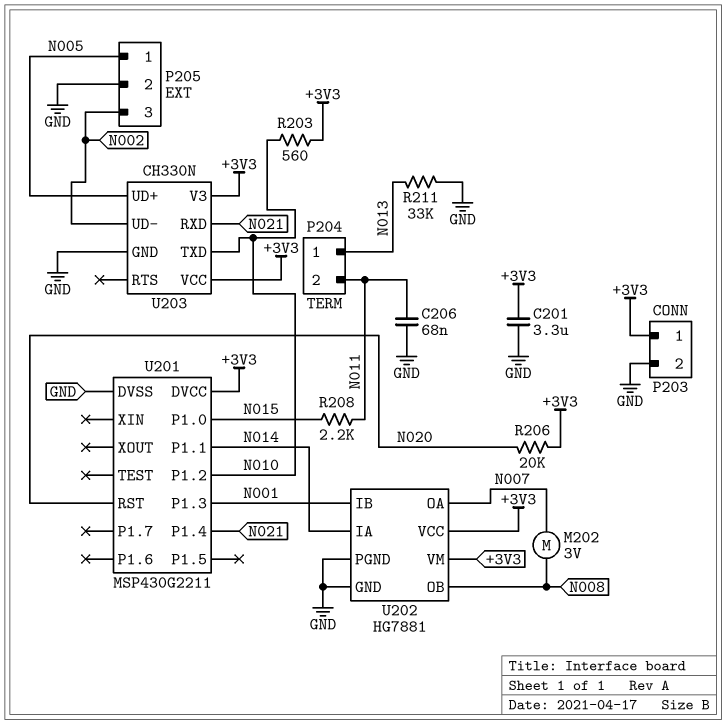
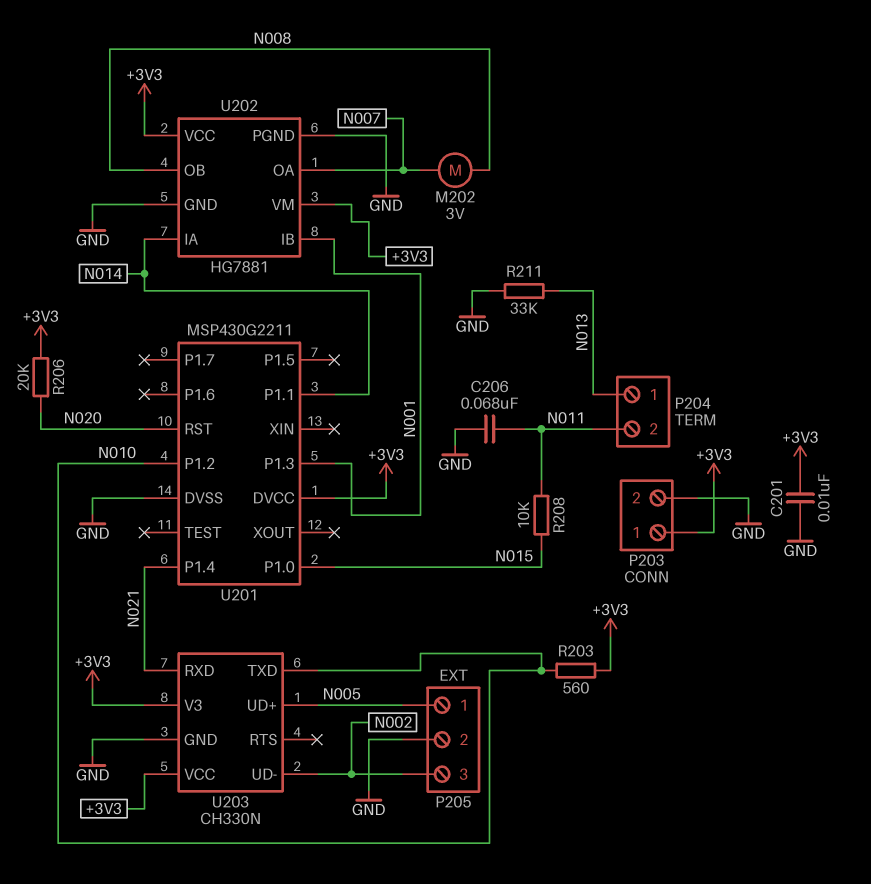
C201: 3.3uF (+3V3, GND) -> 10nF (+3V3, GND)
R208: 2.2k (N011, N015) -> 10k (N011, N015)

